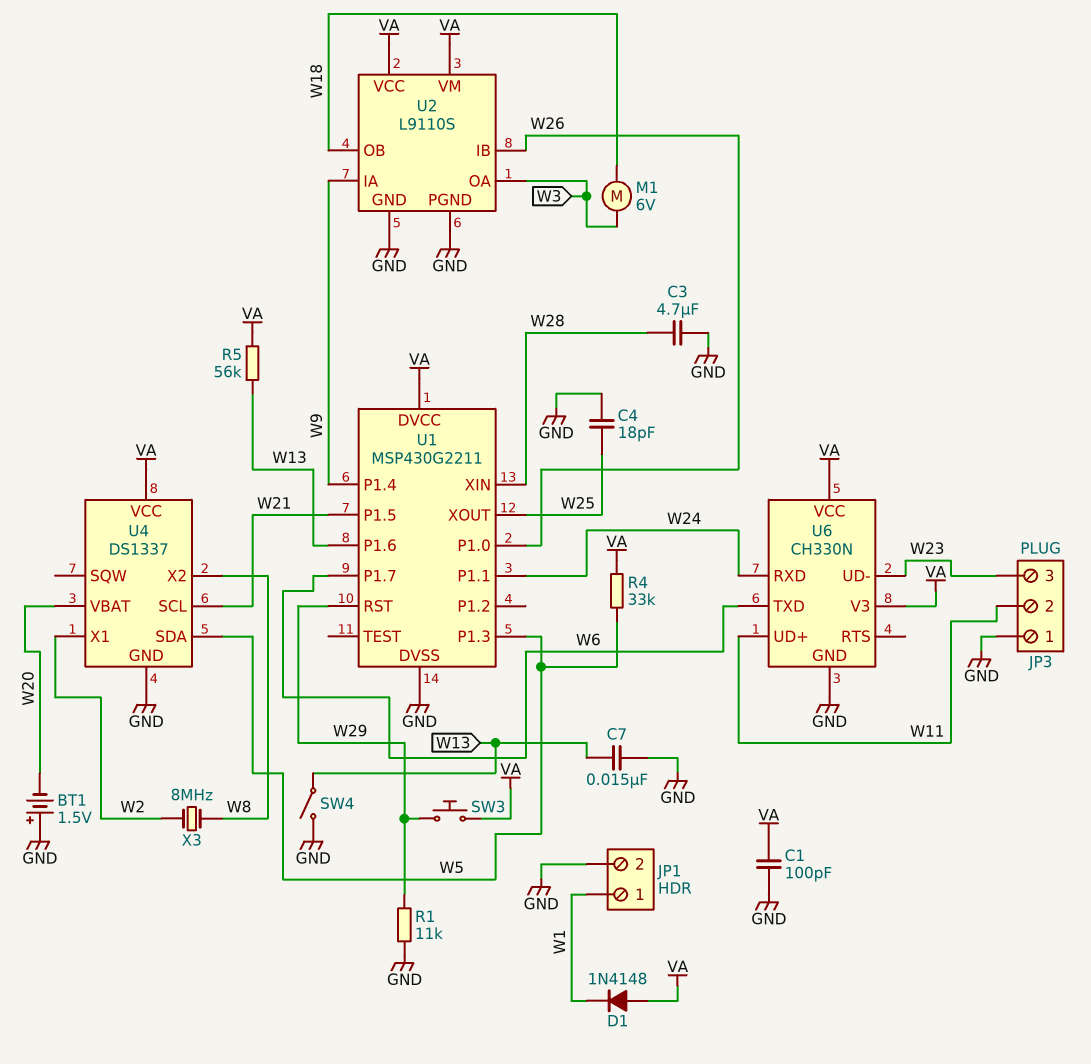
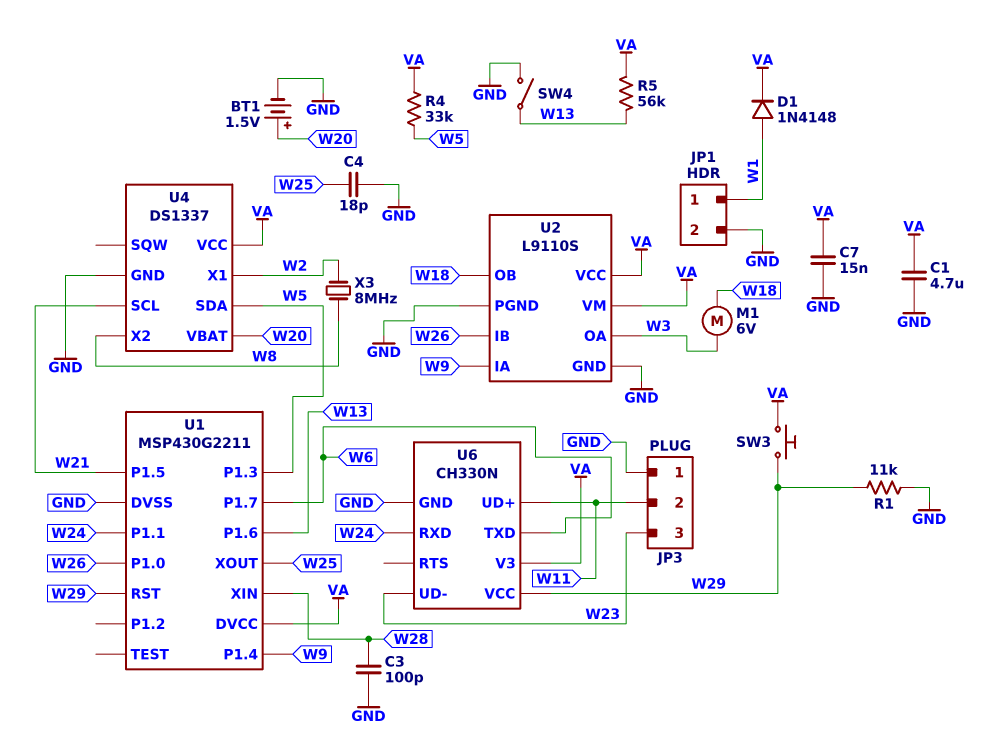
BT1: 1.5V (plus GND, minus W20) -> 1.5V (plus W20, minus GND)
C1: 100pF (GND, VA) -> 4.7uF (GND, VA)
C3: 4.7uF (GND, W28) -> 100pF (GND, W28)
C7: 15nF (GND, W13) -> 15nF (GND, VA)
D1: diode 1N4148 (A VA, K W1) -> diode 1N4148 (A W1, K VA)
U6 pin VCC: VA -> W29

